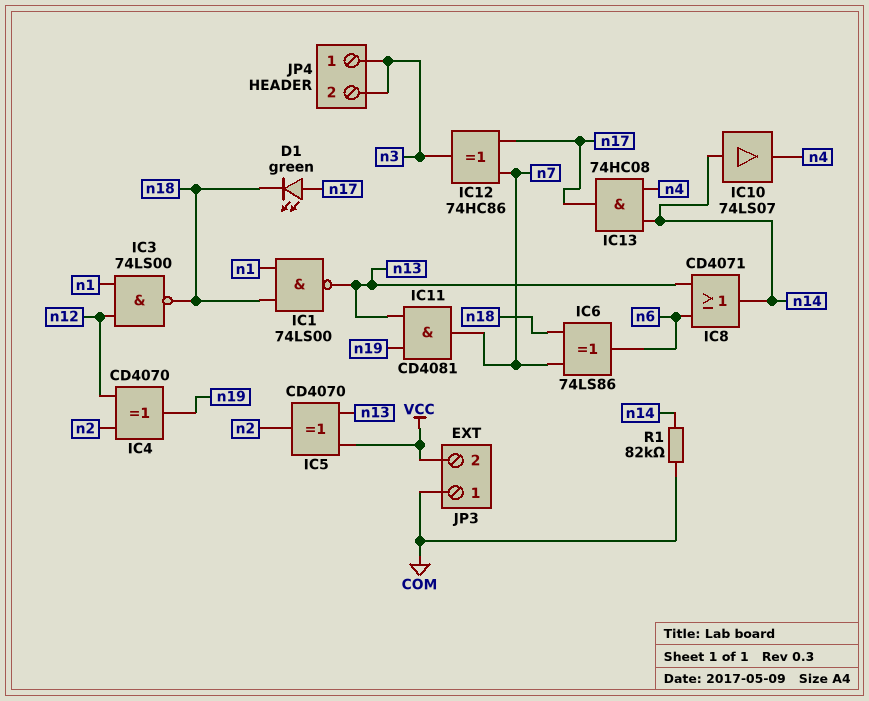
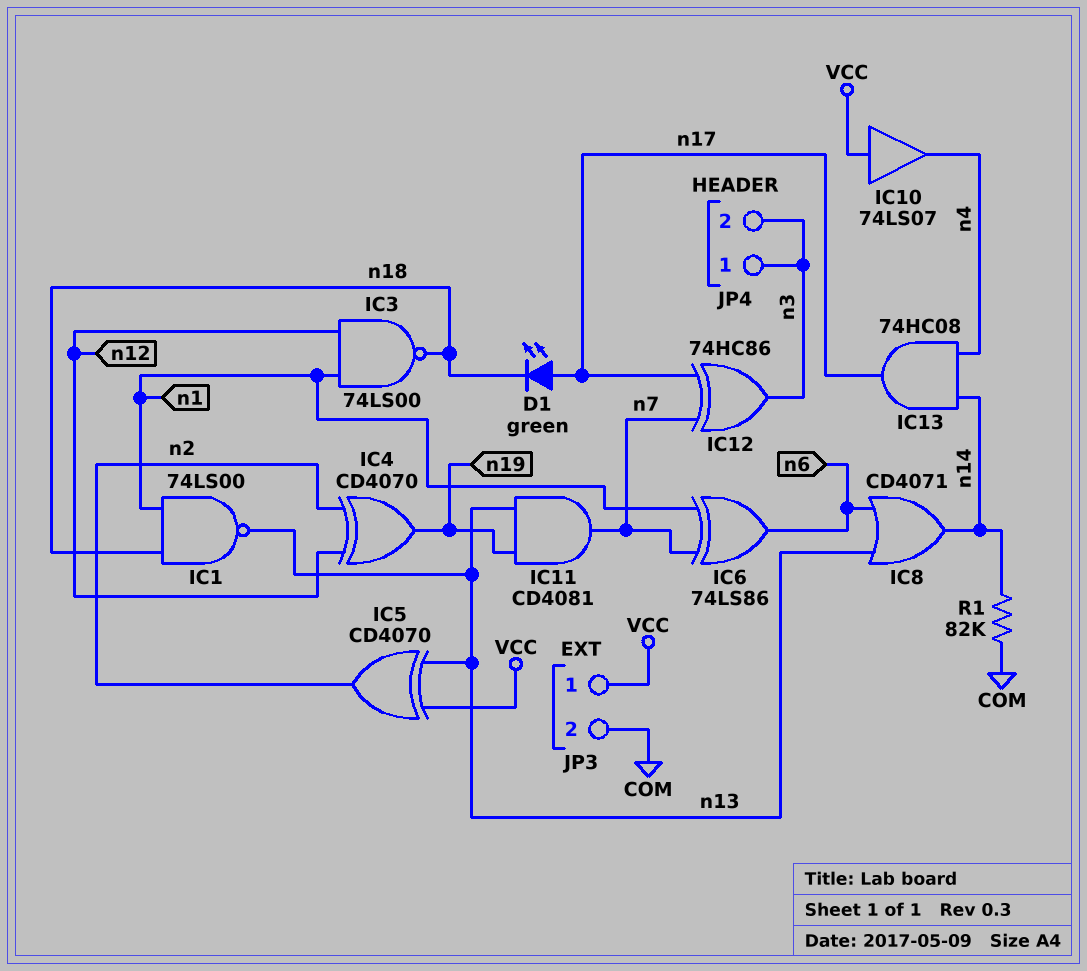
IC6: XOR 74LS86 (in n7, in n18, out n6) -> XOR 74LS86 (in n1, in n7, out n6)
IC10: buffer 74LS07 (in n14, out n4) -> buffer 74LS07 (in VCC, out n4)
JP3 pin 1: COM -> VCC
JP3 pin 2: VCC -> COM

